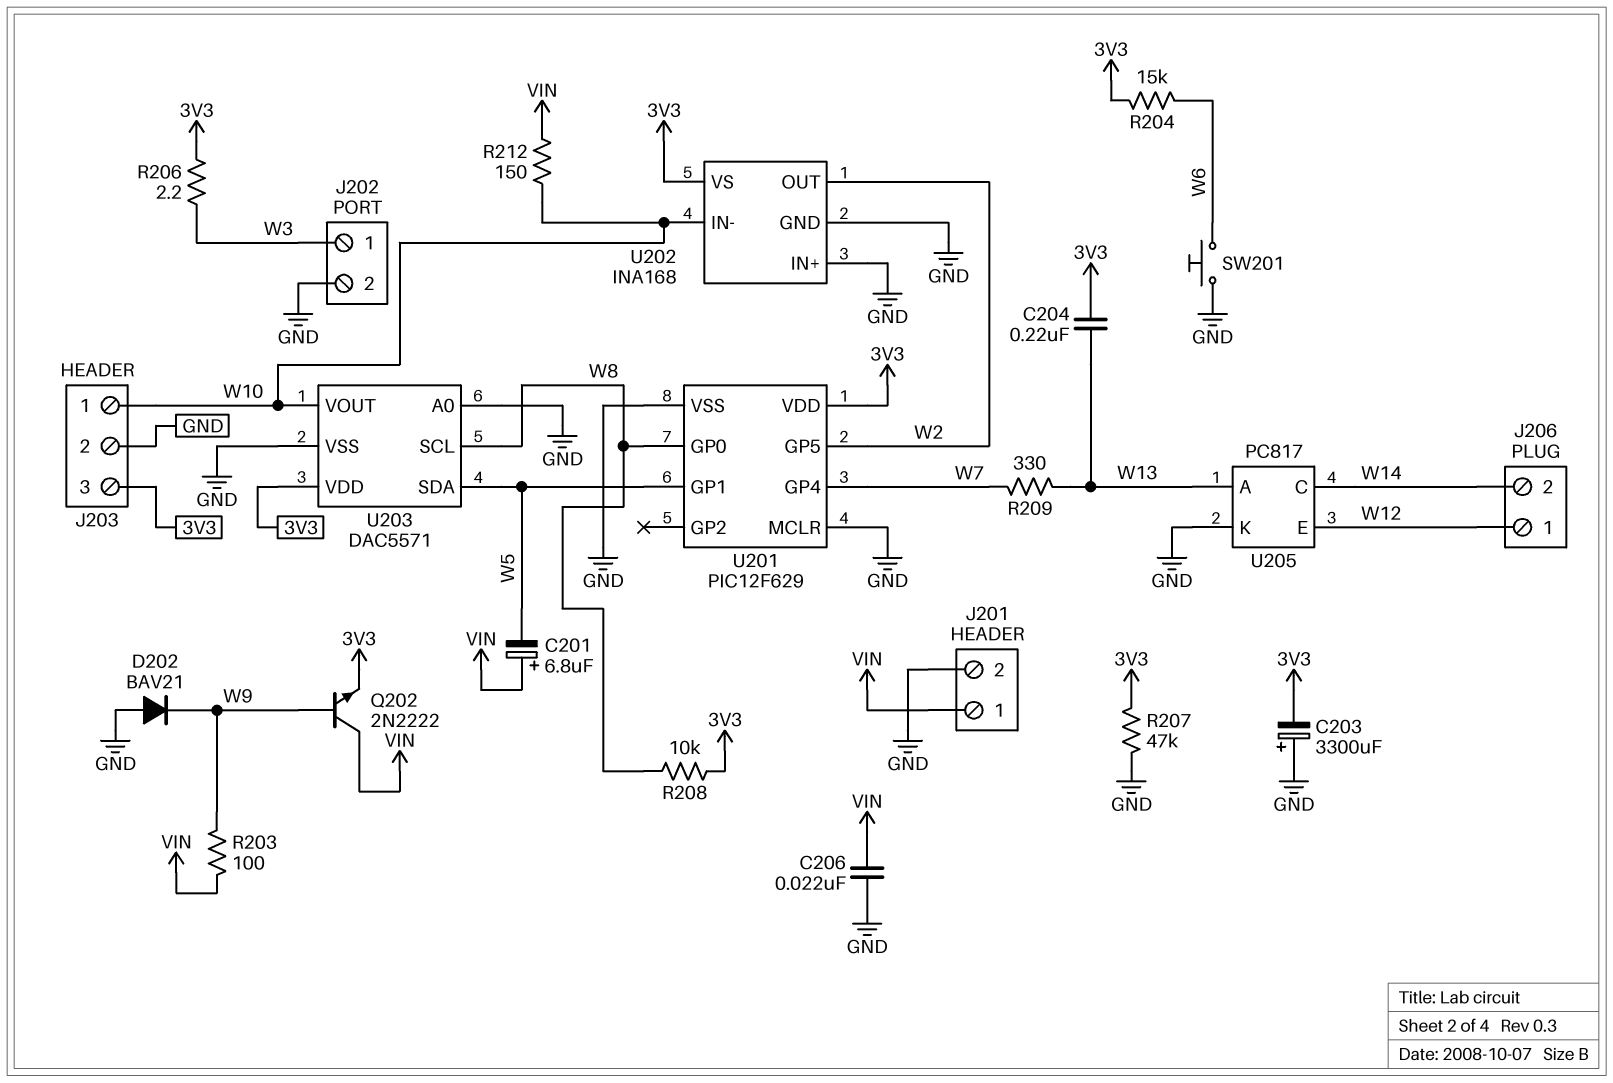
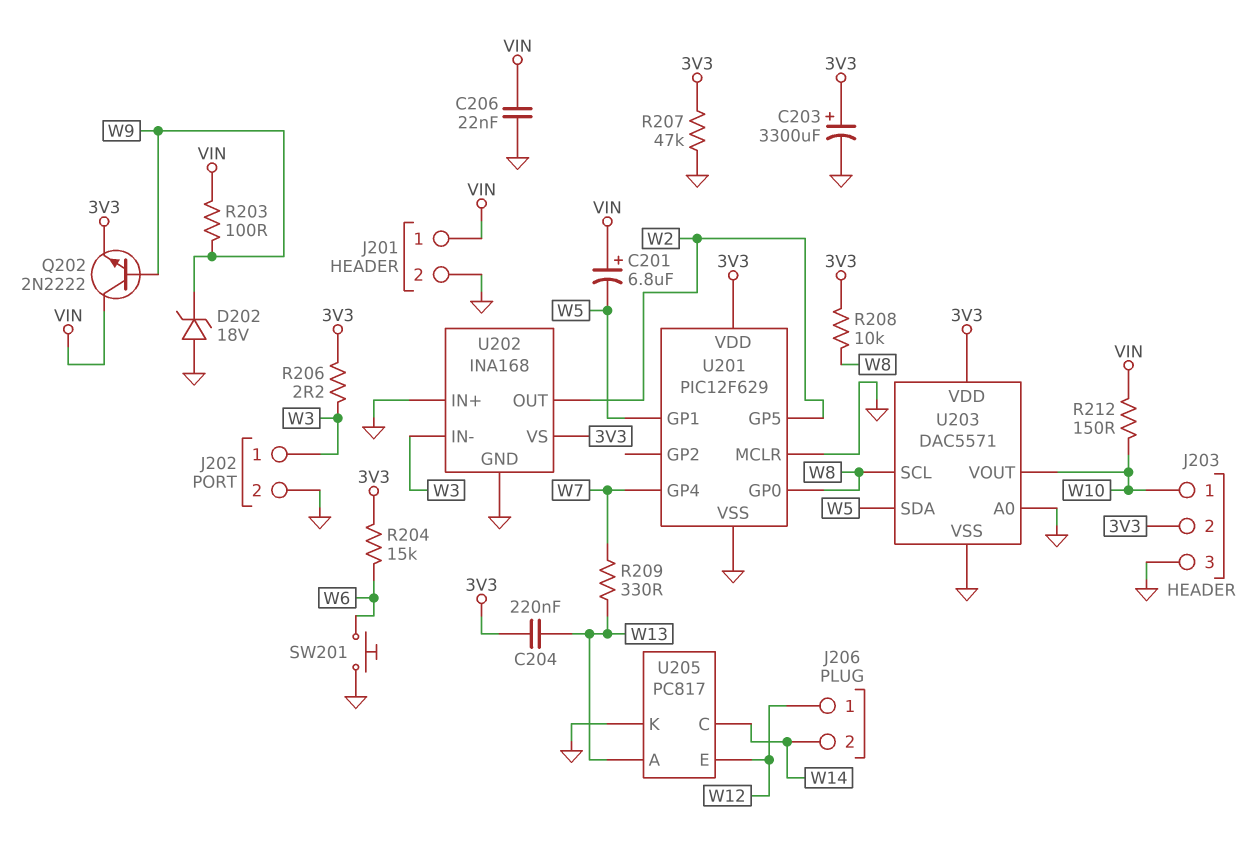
C203: 3300uF (plus GND, minus 3V3) -> 3300uF (plus 3V3, minus GND)
D202: diode BAV21 (A GND, K W9) -> zener 18V (A GND, K W9)
J203 pin 2: GND -> 3V3
J203 pin 3: 3V3 -> GND
U202 pin IN-: W10 -> W3

